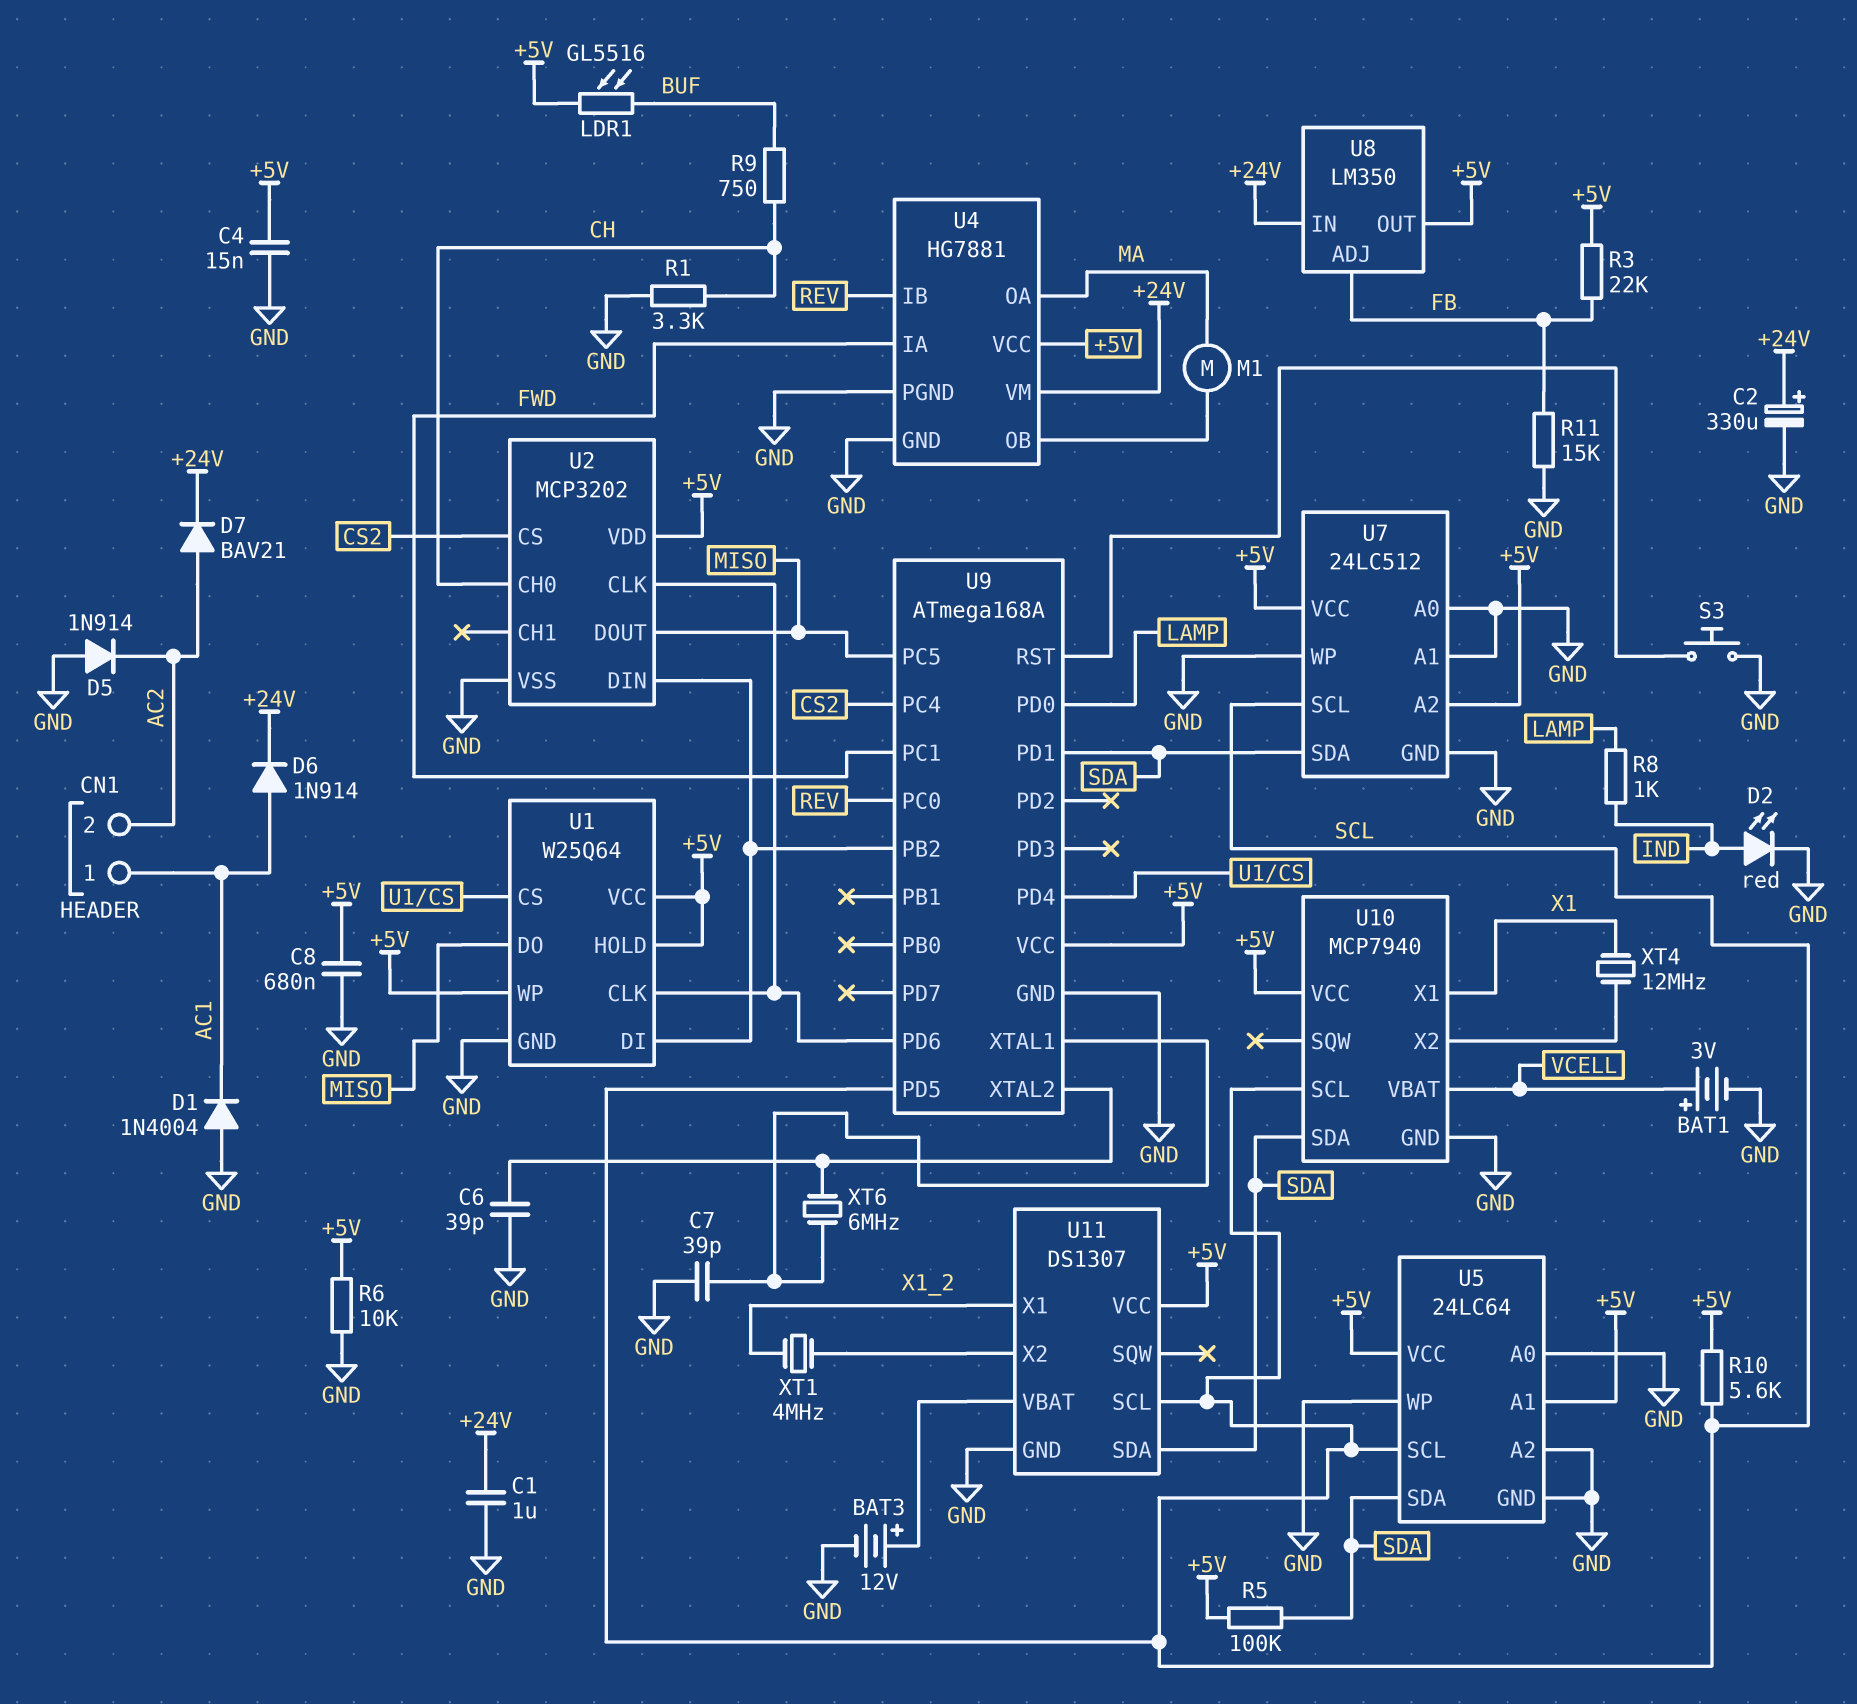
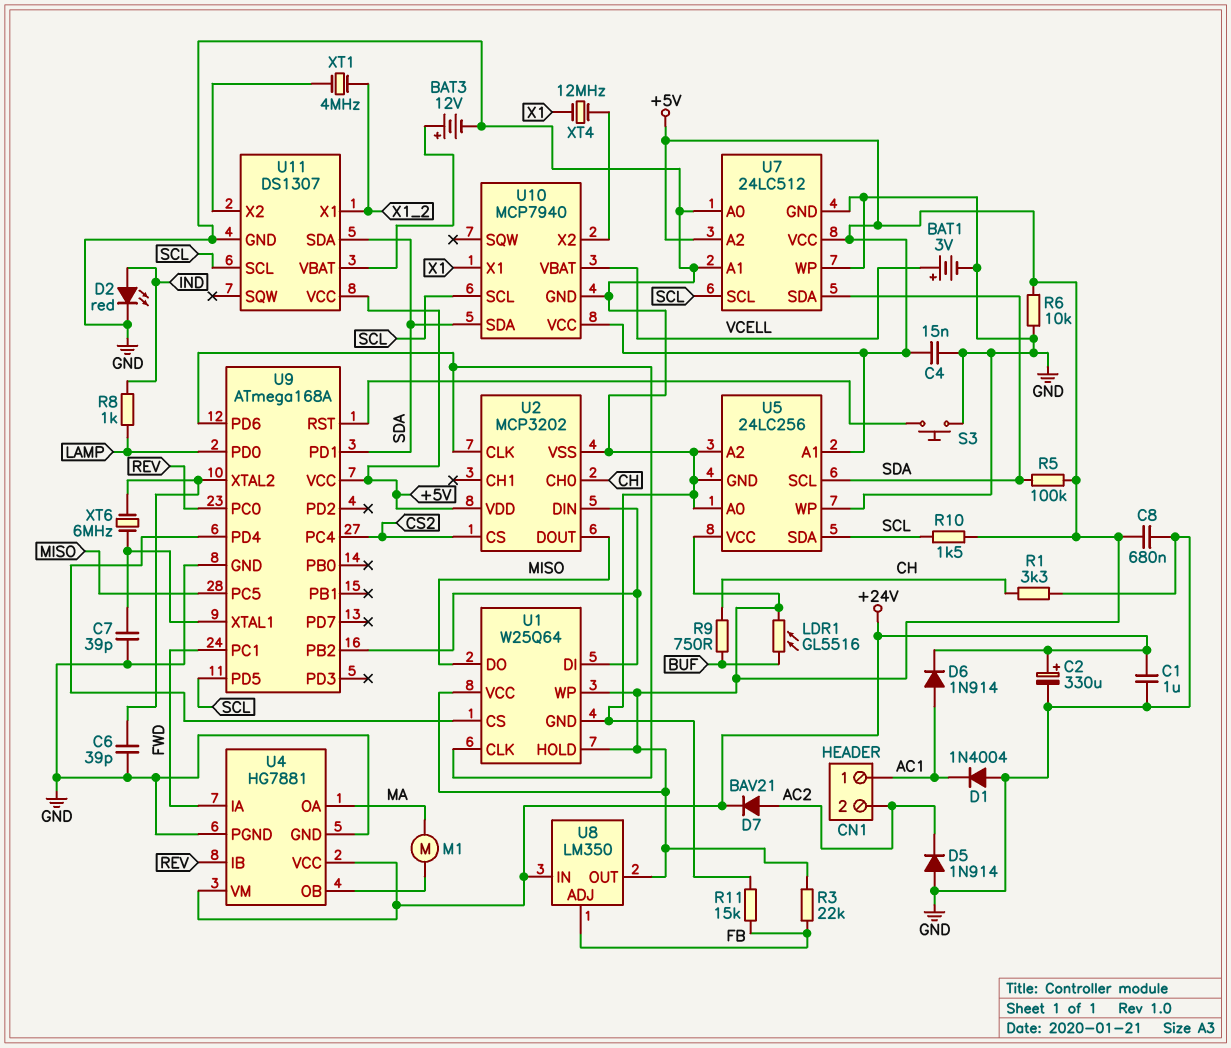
R10: 5.6k (+5V, SCL) -> 1.5k (+5V, SCL)
U4 pin VCC: +5V -> +24V
U5: 24LC64 -> 24LC256
U5 pin SCL: SCL -> SDA
U5 pin SDA: SDA -> SCL

